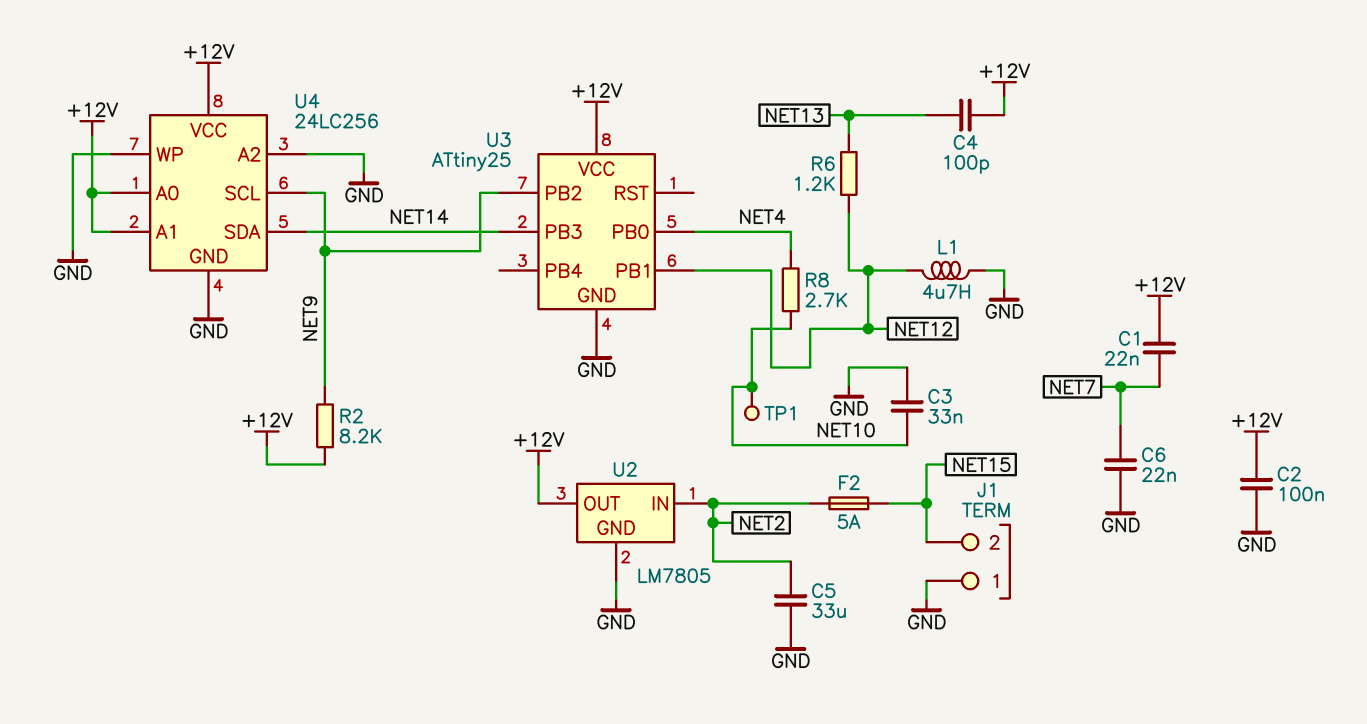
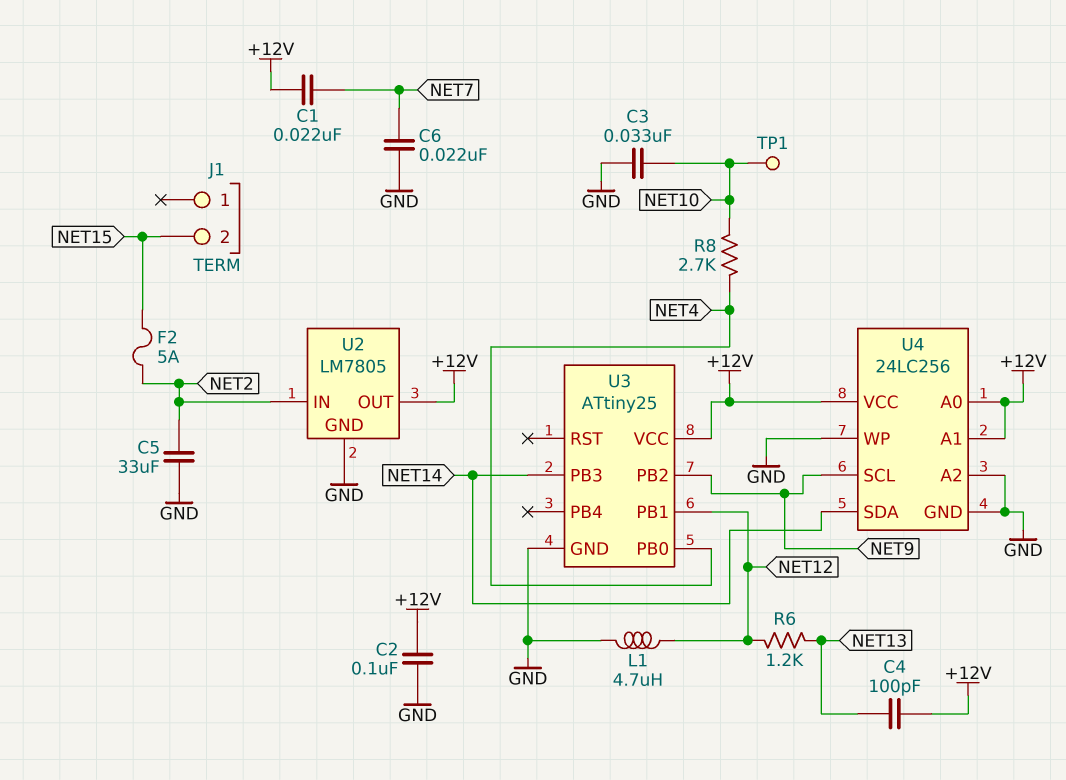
J1 pin 1: GND -> none
R2: 8.2k (+12V, NET9) -> none

